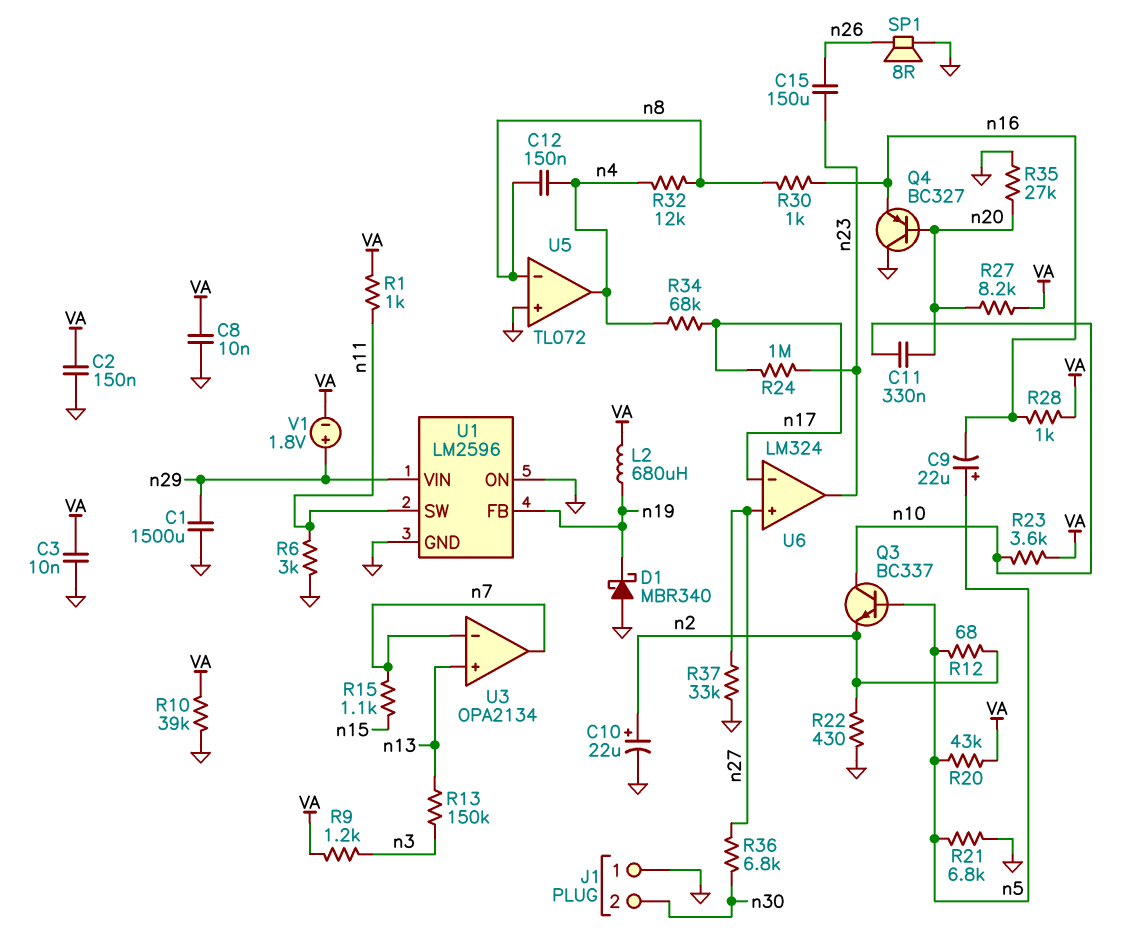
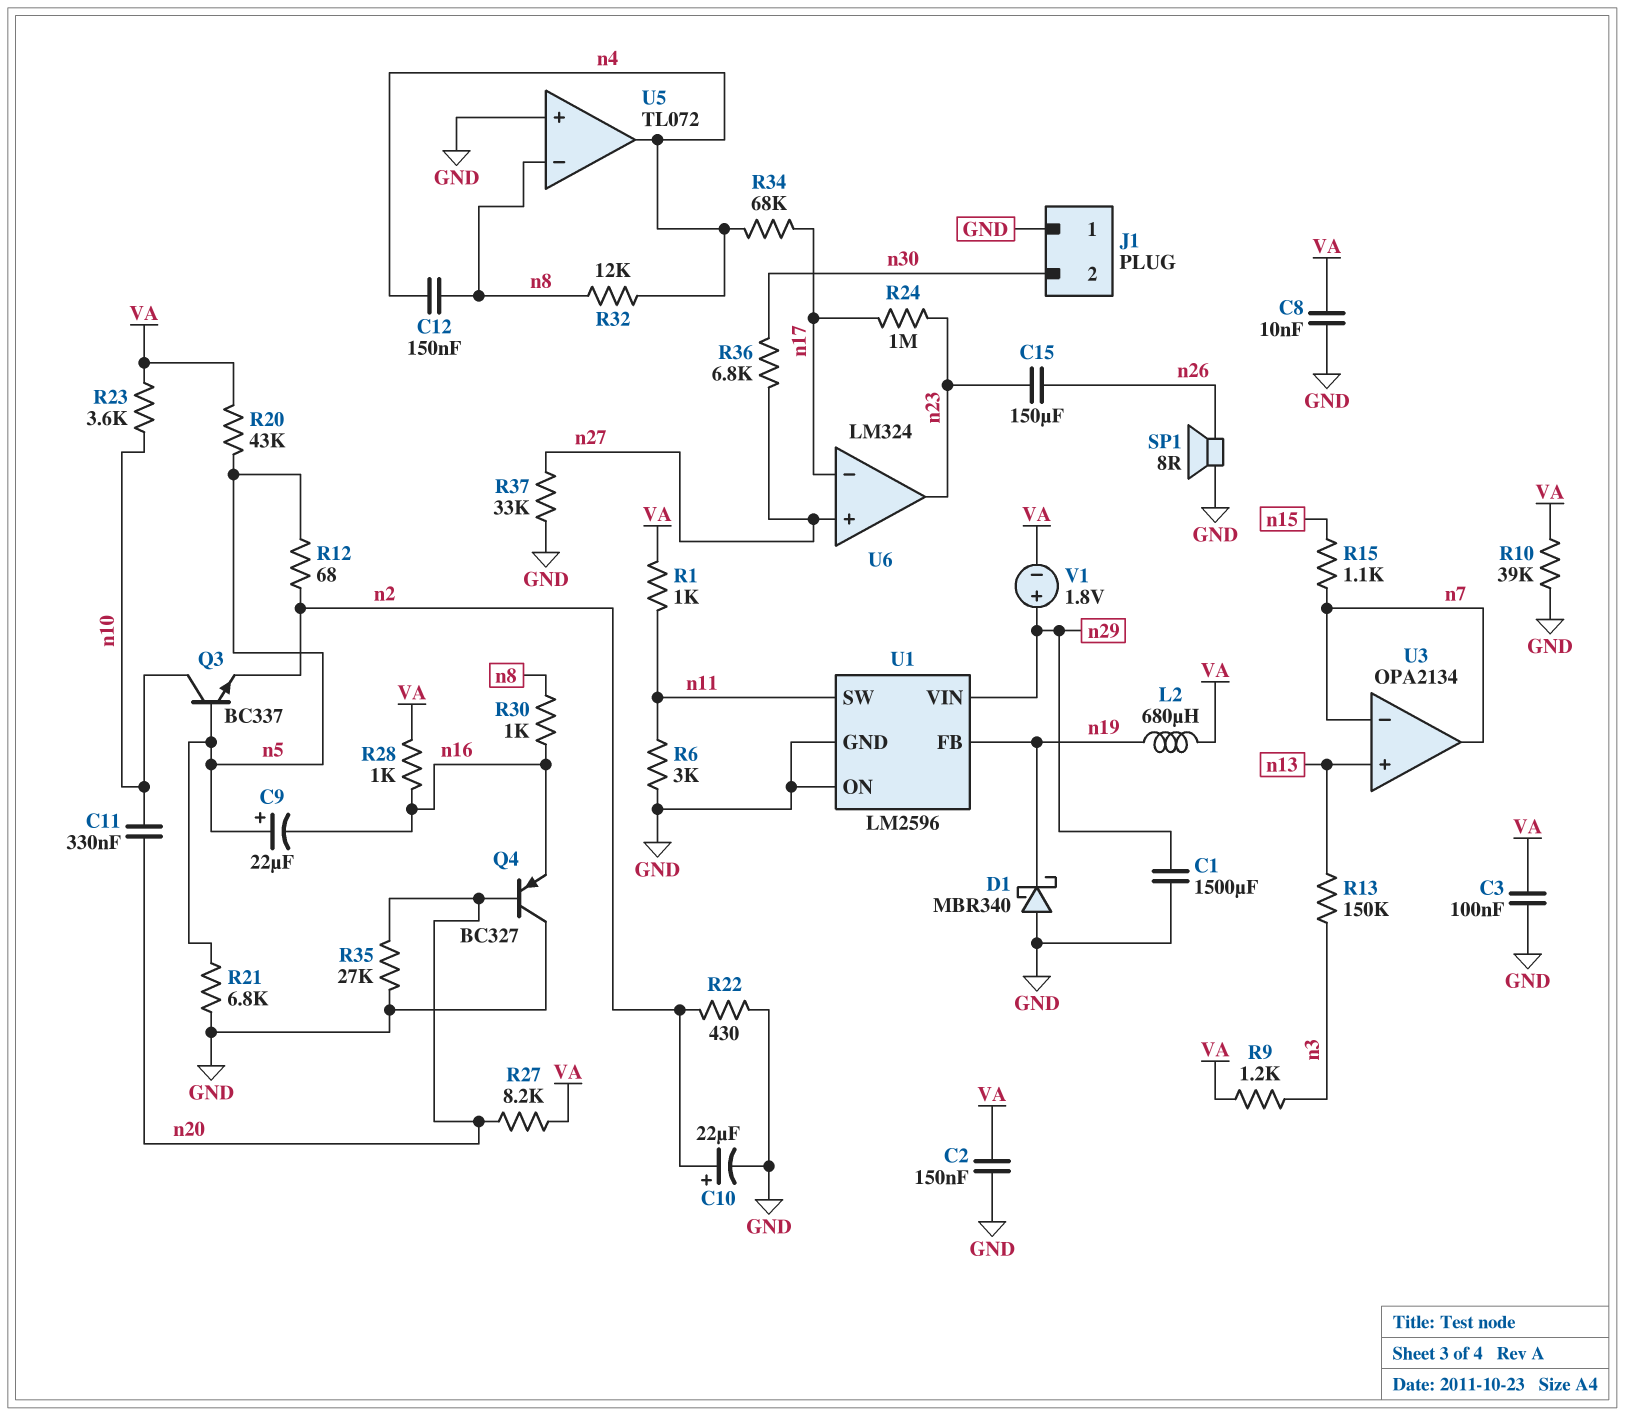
C3: 10nF (GND, VA) -> 100nF (GND, VA)

